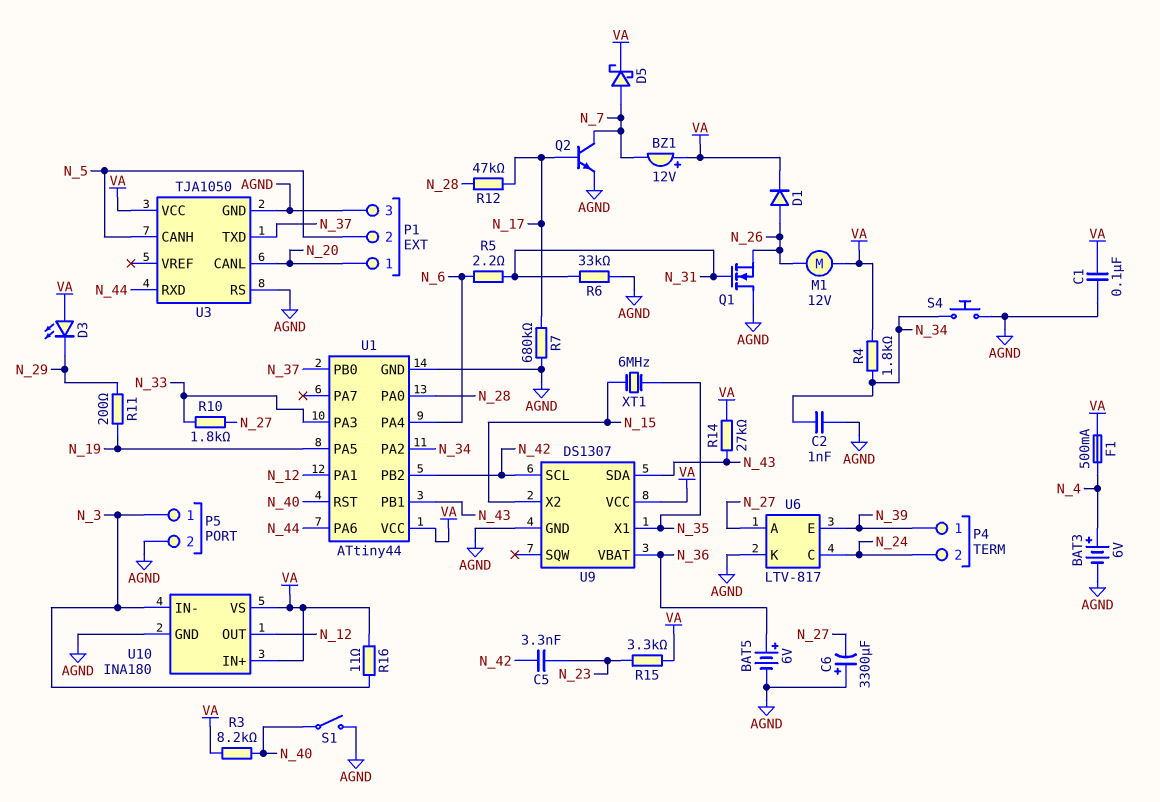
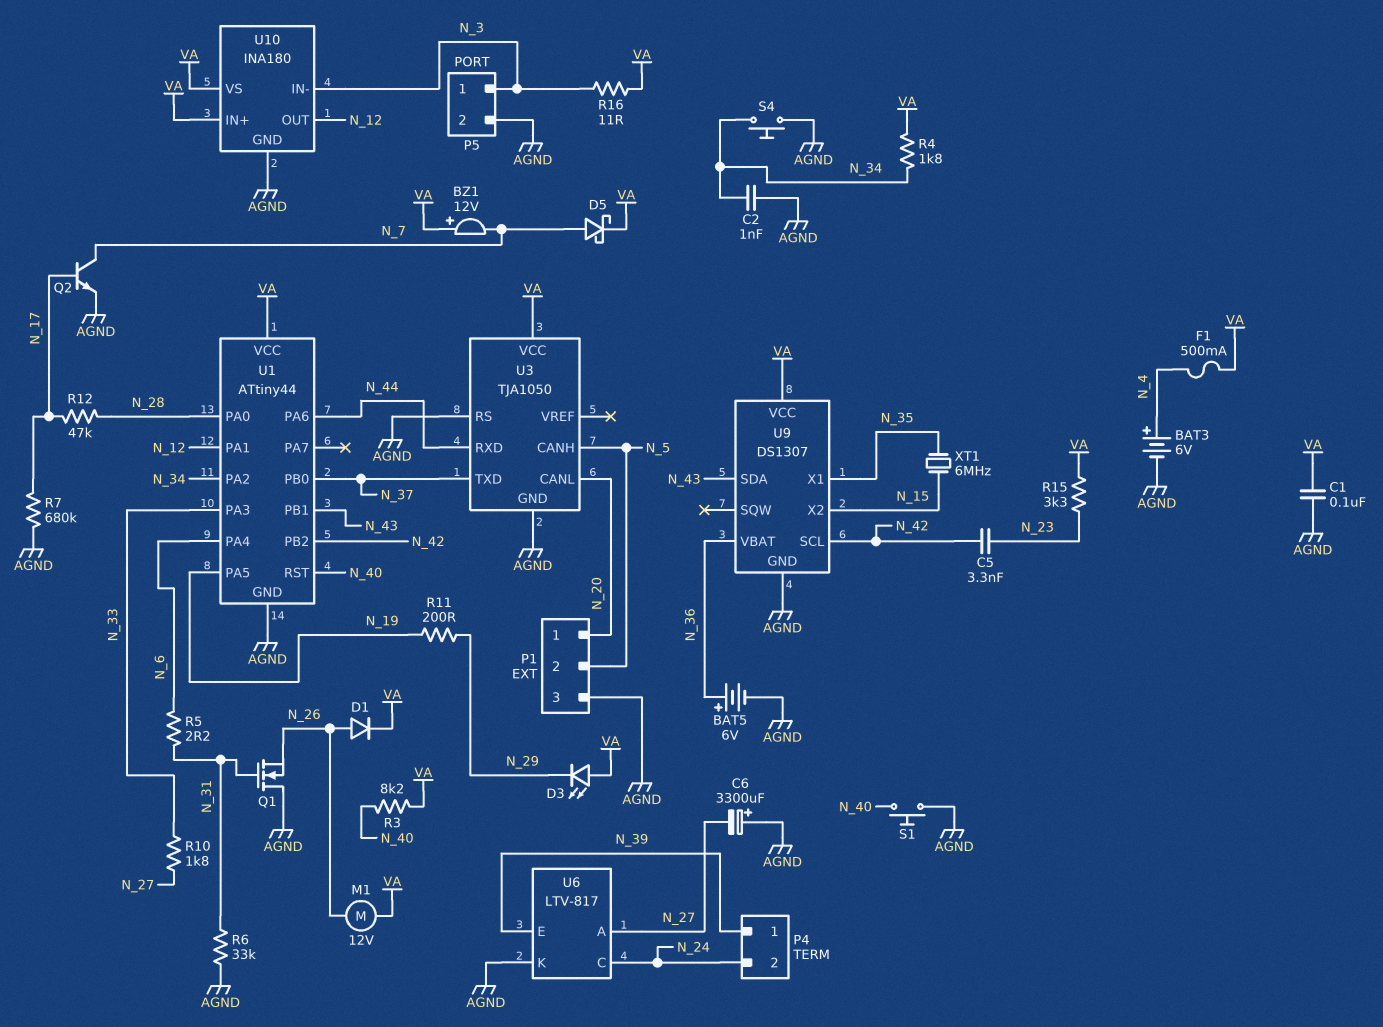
R14: 27k (N_43, VA) -> none
S1: switch (AGND, N_40) -> button (AGND, N_40)

